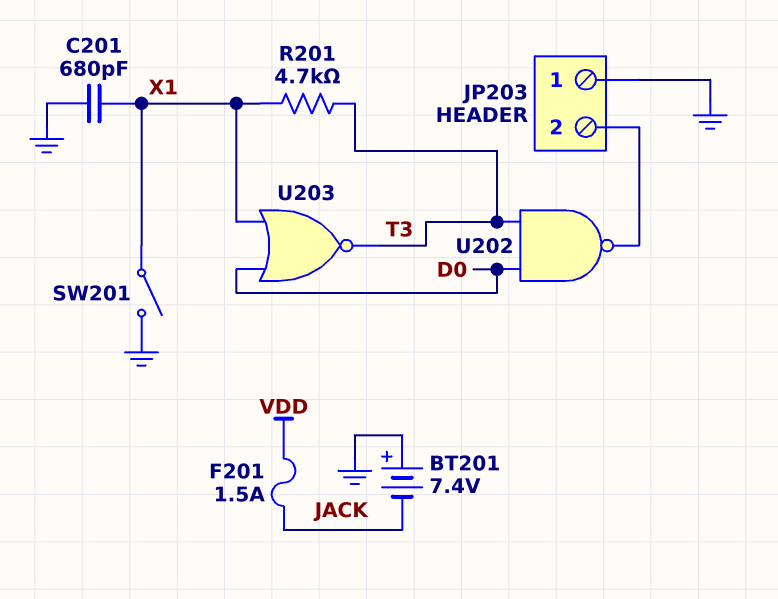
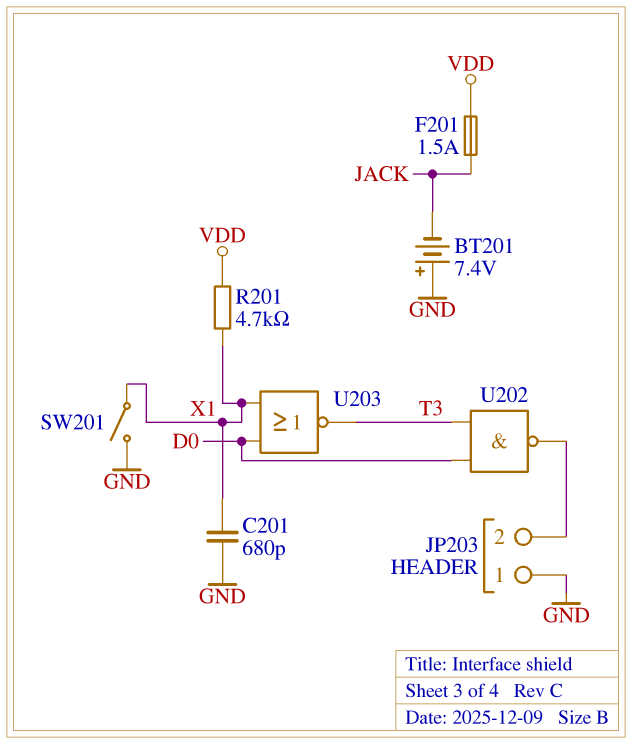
R201: 4.7k (T3, X1) -> 4.7k (VDD, X1)

